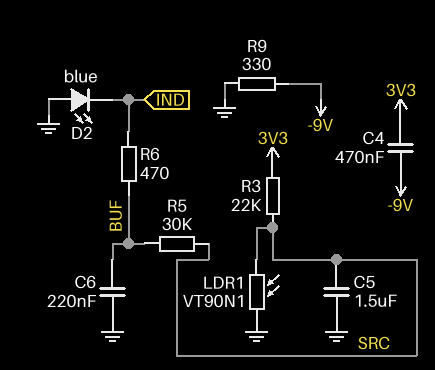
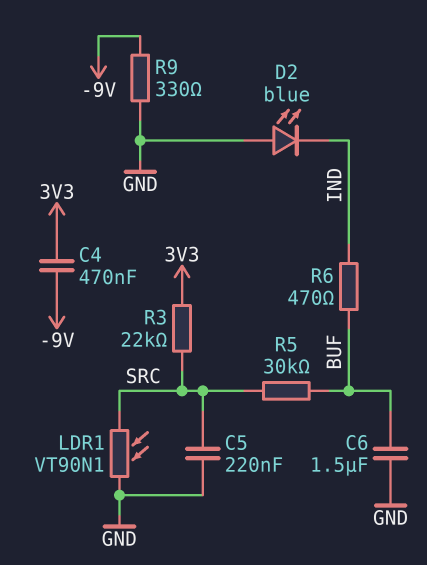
C5: 1.5uF (GND, SRC) -> 220nF (GND, SRC)
C6: 220nF (BUF, GND) -> 1.5uF (BUF, GND)

